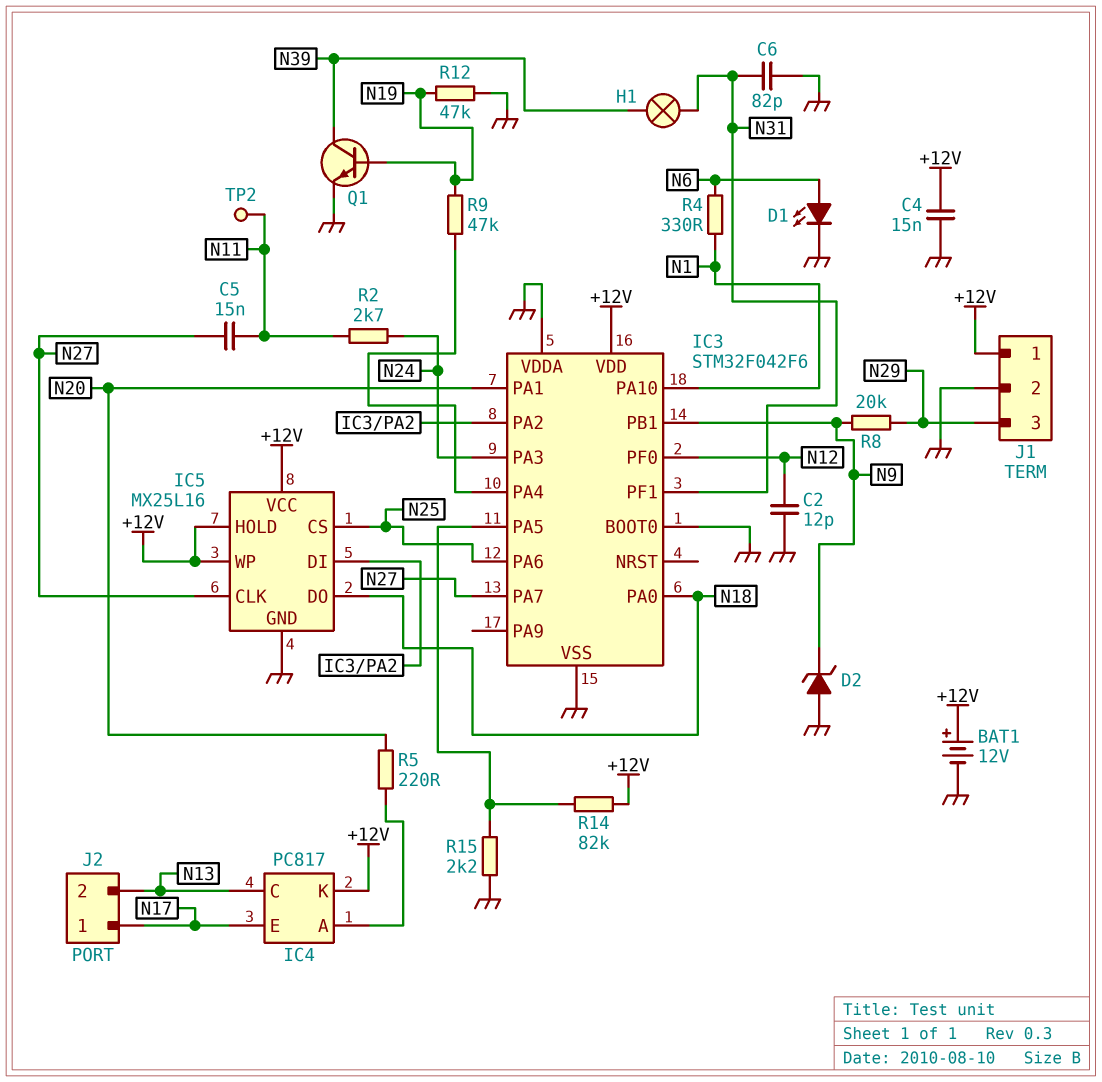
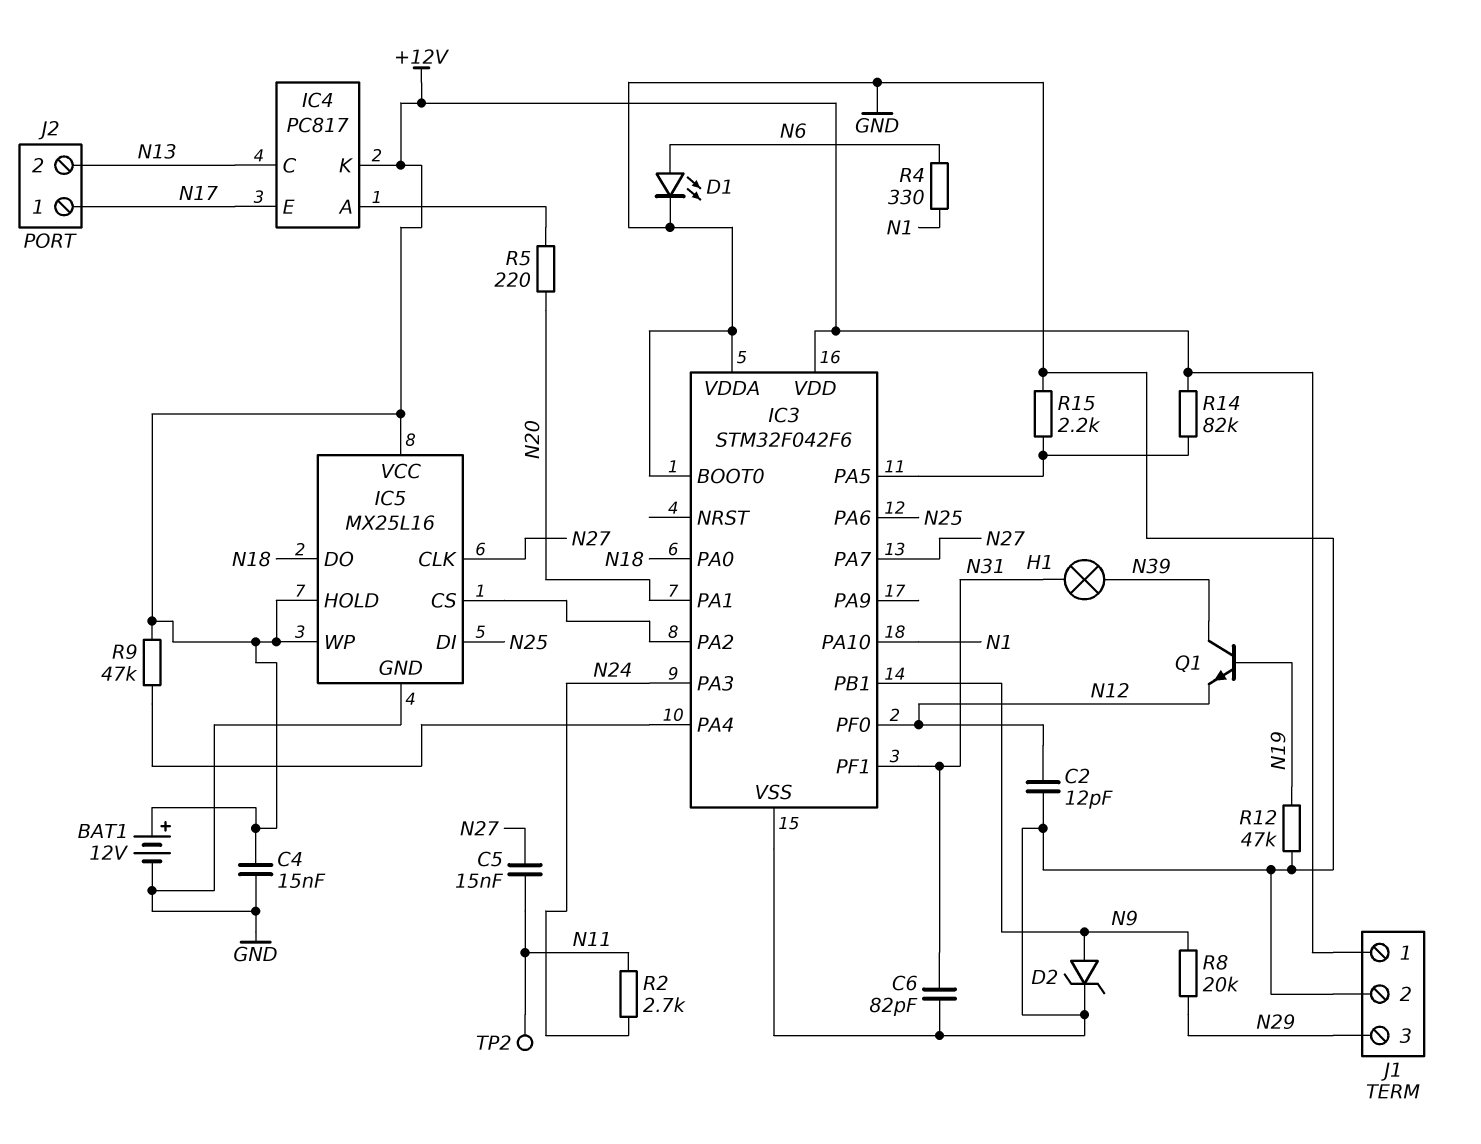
D2: zener (A GND, K N9) -> zener (A N9, K GND)
IC5 pin CS: N25 -> IC3/PA2
IC5 pin DI: IC3/PA2 -> N25
Q1: NPN (B N19, C N39, E GND) -> NPN (B N19, C N39, E N12)
R9: 47k (IC3/PA4, N19) -> 47k (+12V, IC3/PA4)

